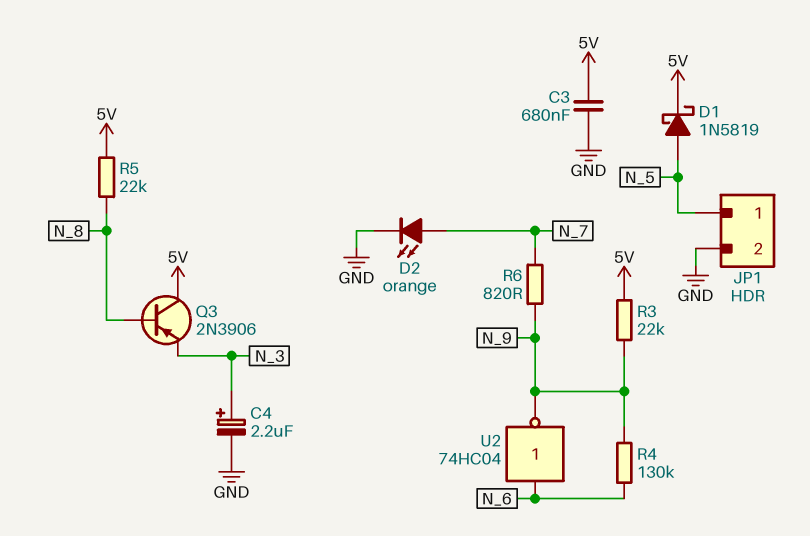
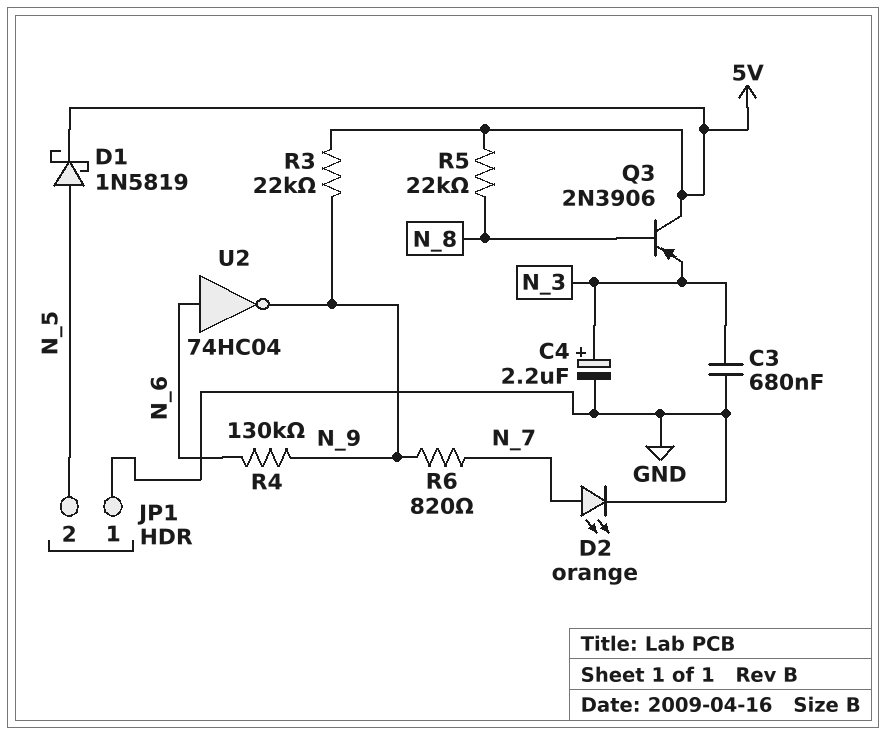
C3: 680nF (5V, GND) -> 680nF (GND, N_3)
JP1 pin 1: N_5 -> GND
JP1 pin 2: GND -> N_5

